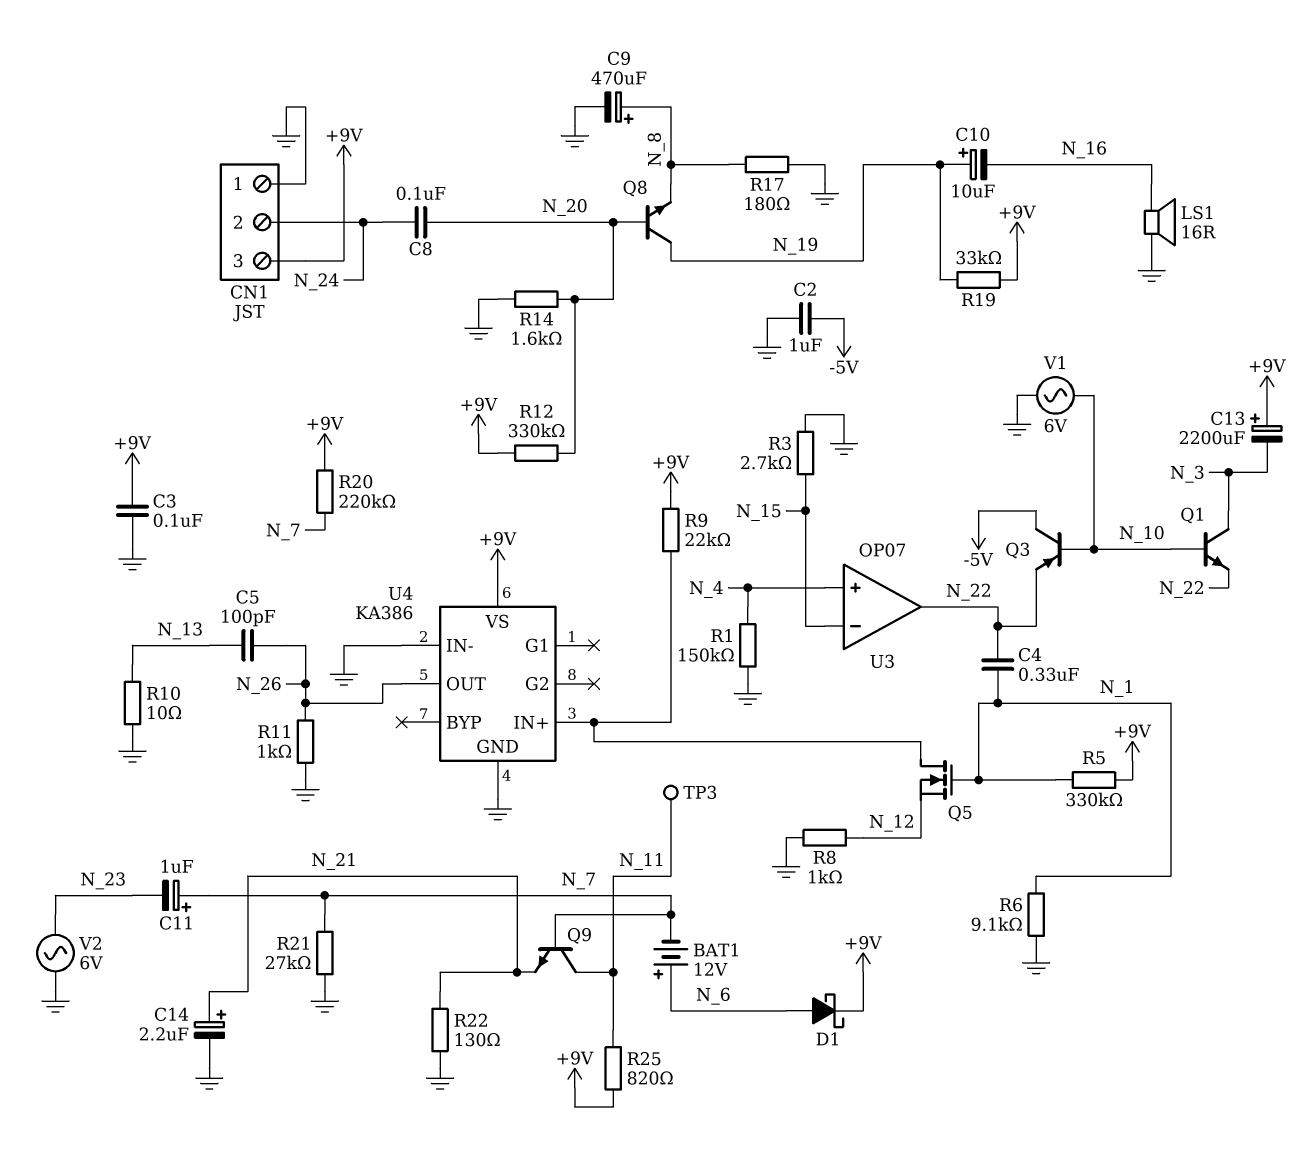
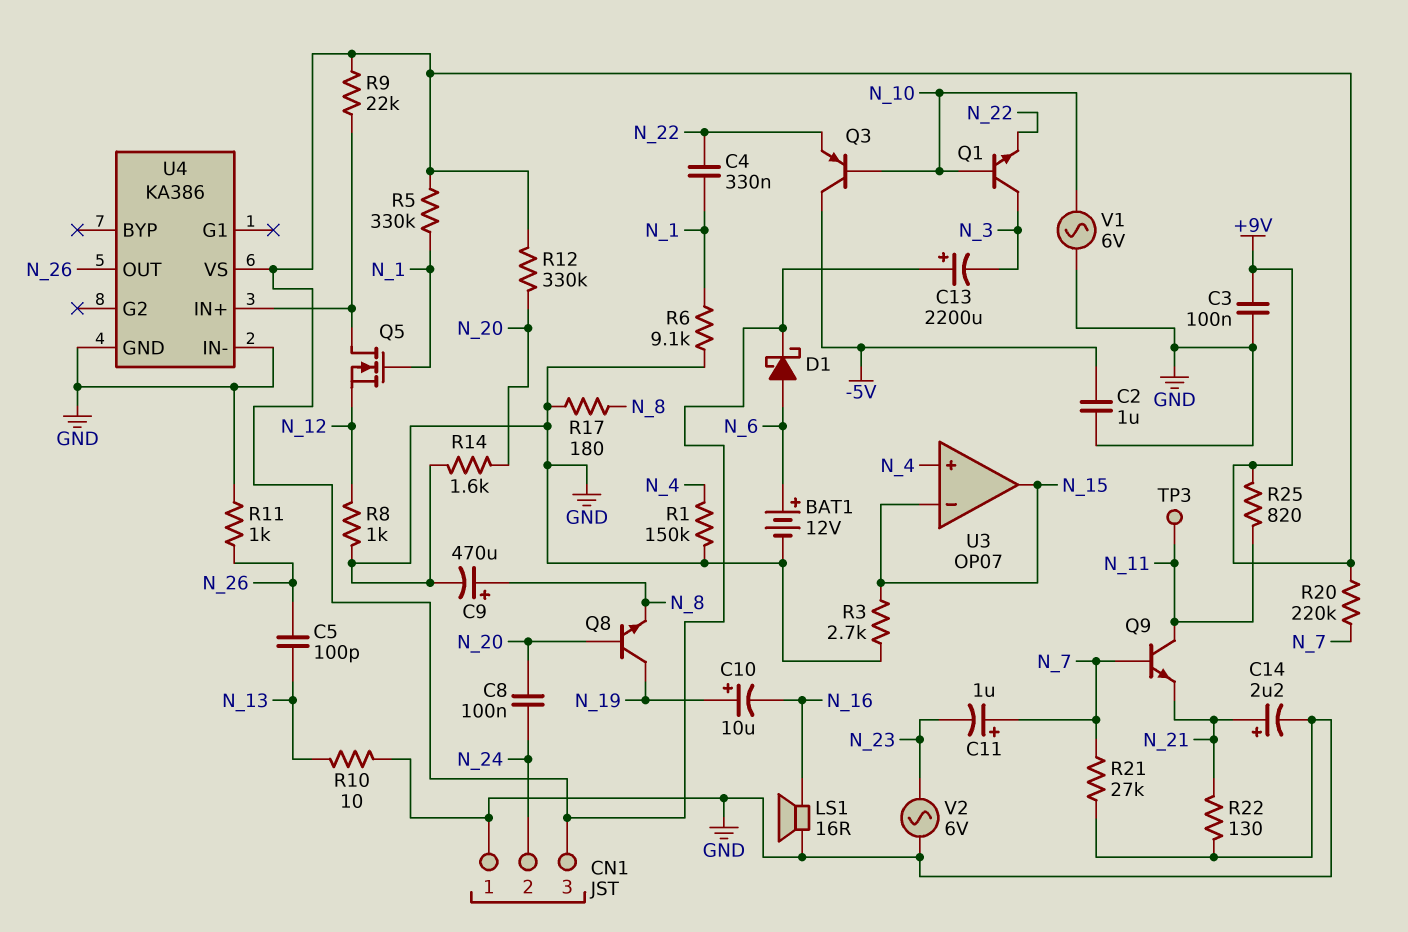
BAT1: 12V (plus N_6, minus N_7) -> 12V (plus N_6, minus GND)
R19: 33k (+9V, N_19) -> none
U3 pin out: N_22 -> N_15

